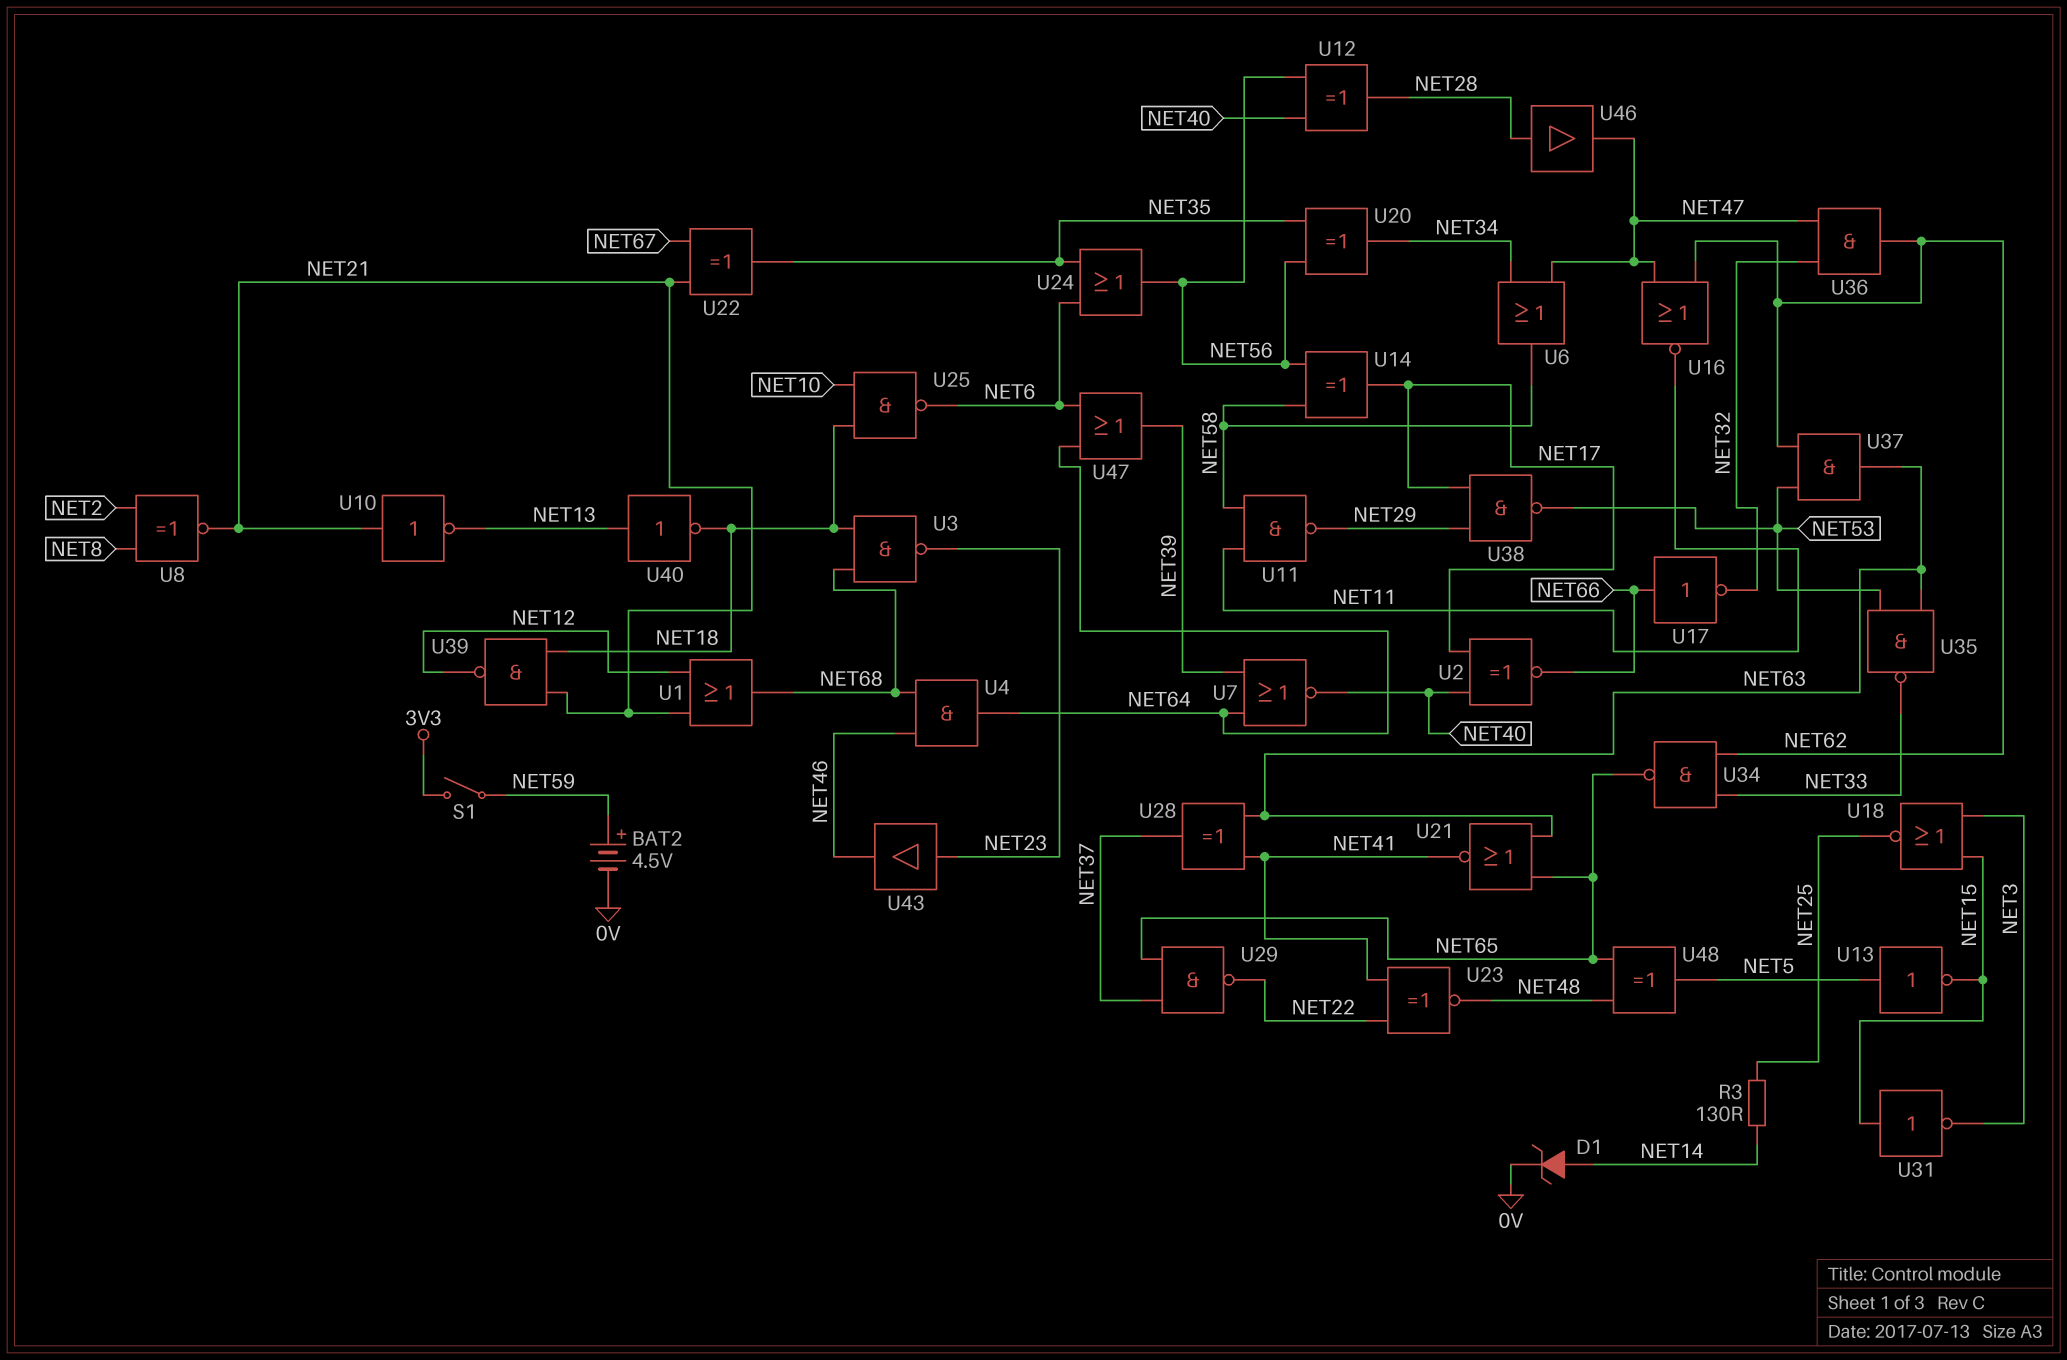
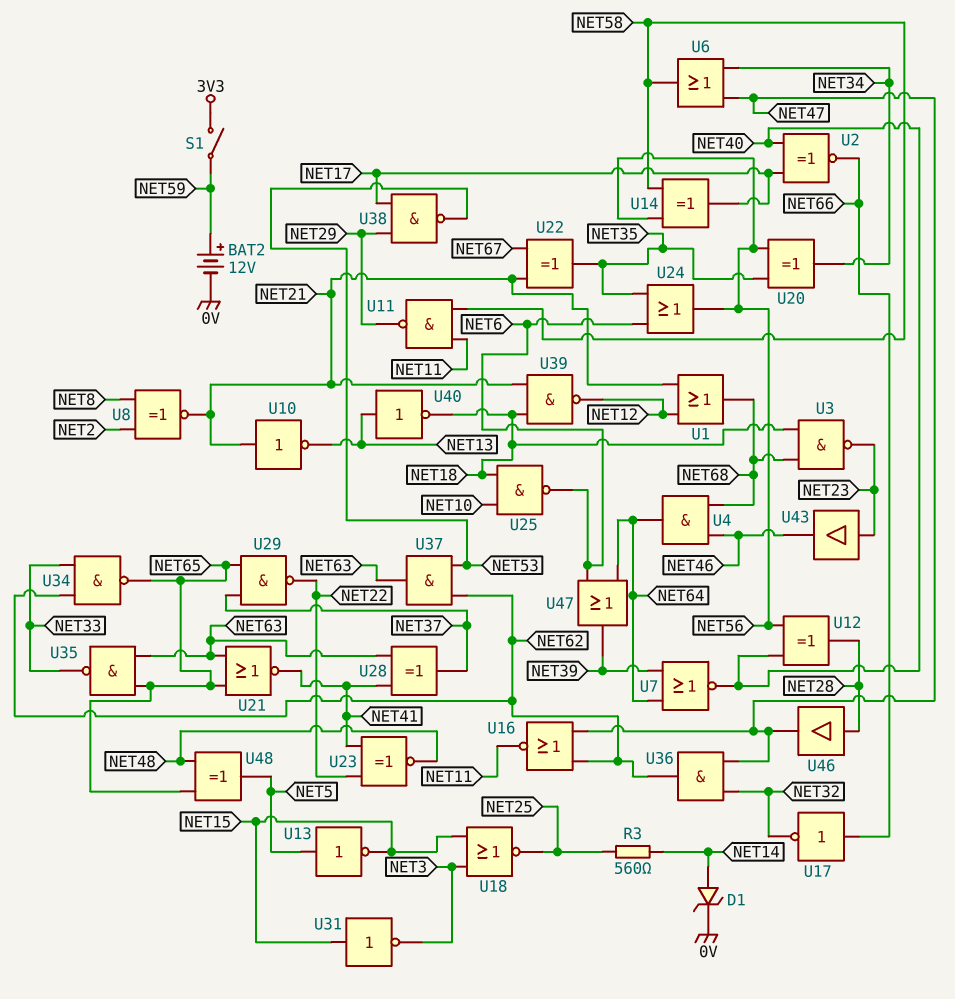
BAT2: 4.5V (plus NET59, minus 0V) -> 12V (plus NET59, minus 0V)
R3: 130 (NET14, NET25) -> 560 (NET14, NET25)
U35: NAND (in NET53, in NET63, out NET33) -> NAND (in NET63, in NET65, out NET33)

